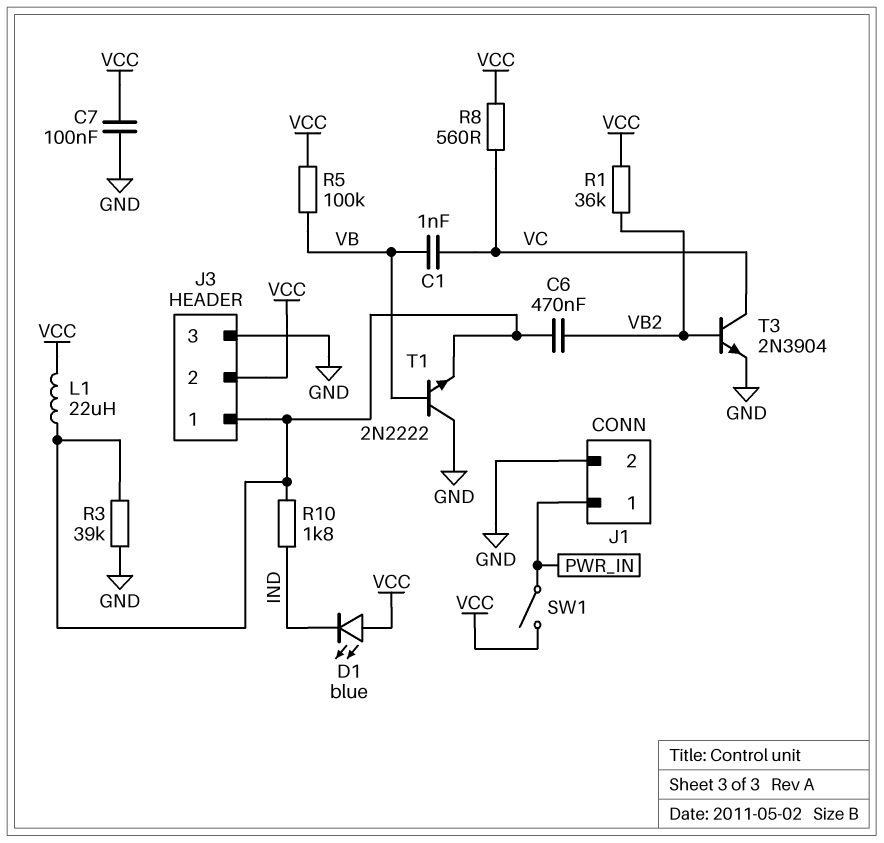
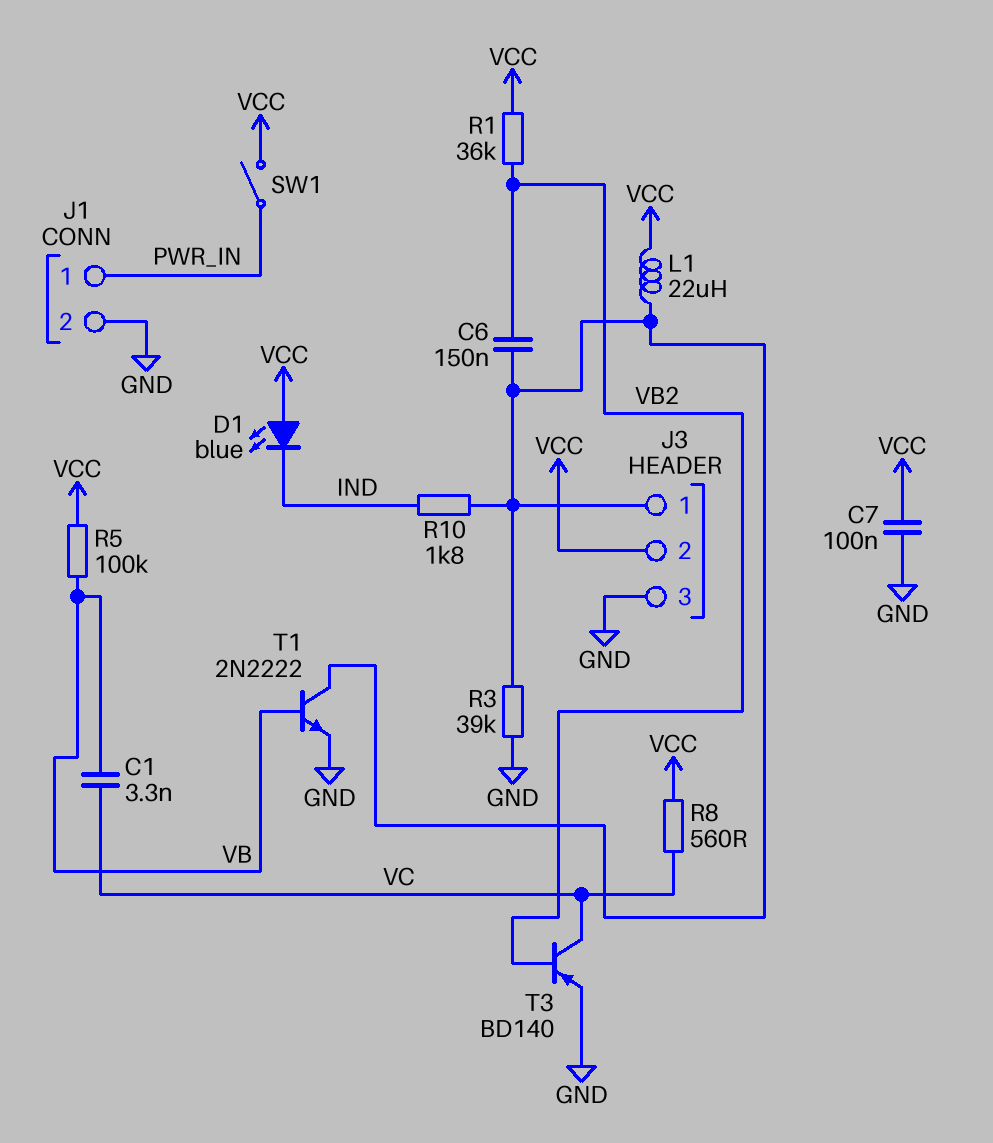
C1: 1nF (VB, VC) -> 3.3nF (VB, VC)
C6: 470nF (J3/1, VB2) -> 150nF (J3/1, VB2)
T1: NPN 2N2222 (B VB, C GND, E J3/1) -> NPN 2N2222 (B VB, C J3/1, E GND)
T3: NPN 2N3904 (B VB2, C VC, E GND) -> PNP BD140 (B VB2, C VC, E GND)

